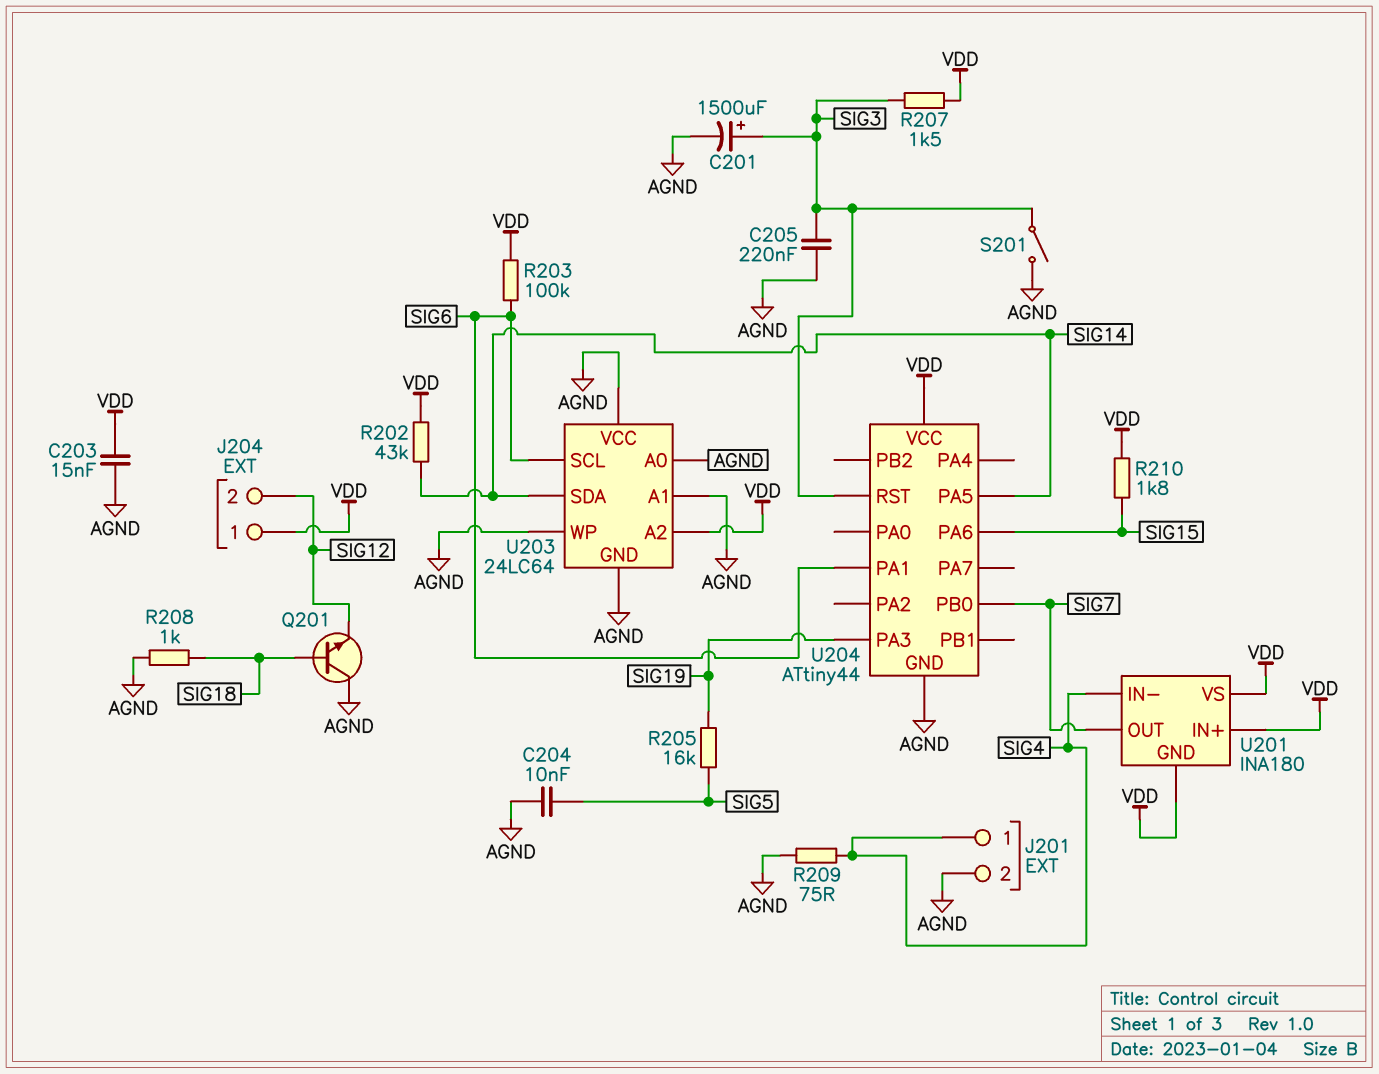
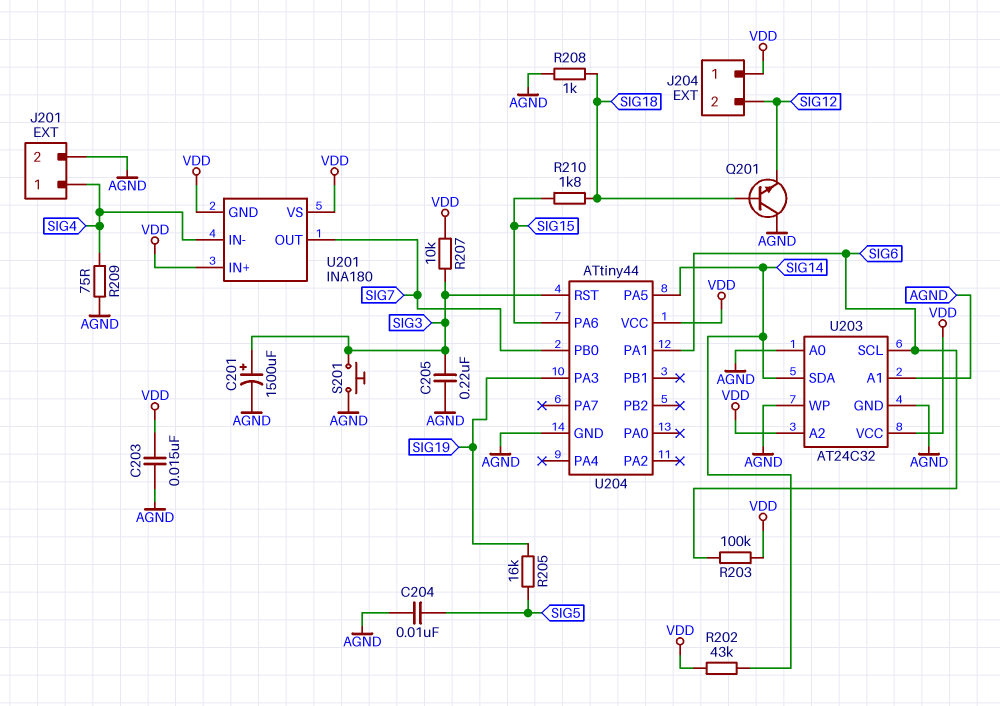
R207: 1.5k (SIG3, VDD) -> 10k (SIG3, VDD)
R210: 1.8k (SIG15, VDD) -> 1.8k (SIG15, SIG18)
S201: switch (AGND, SIG3) -> button (AGND, SIG3)
U203: 24LC64 -> AT24C32
U203 pin VCC: AGND -> VDD

